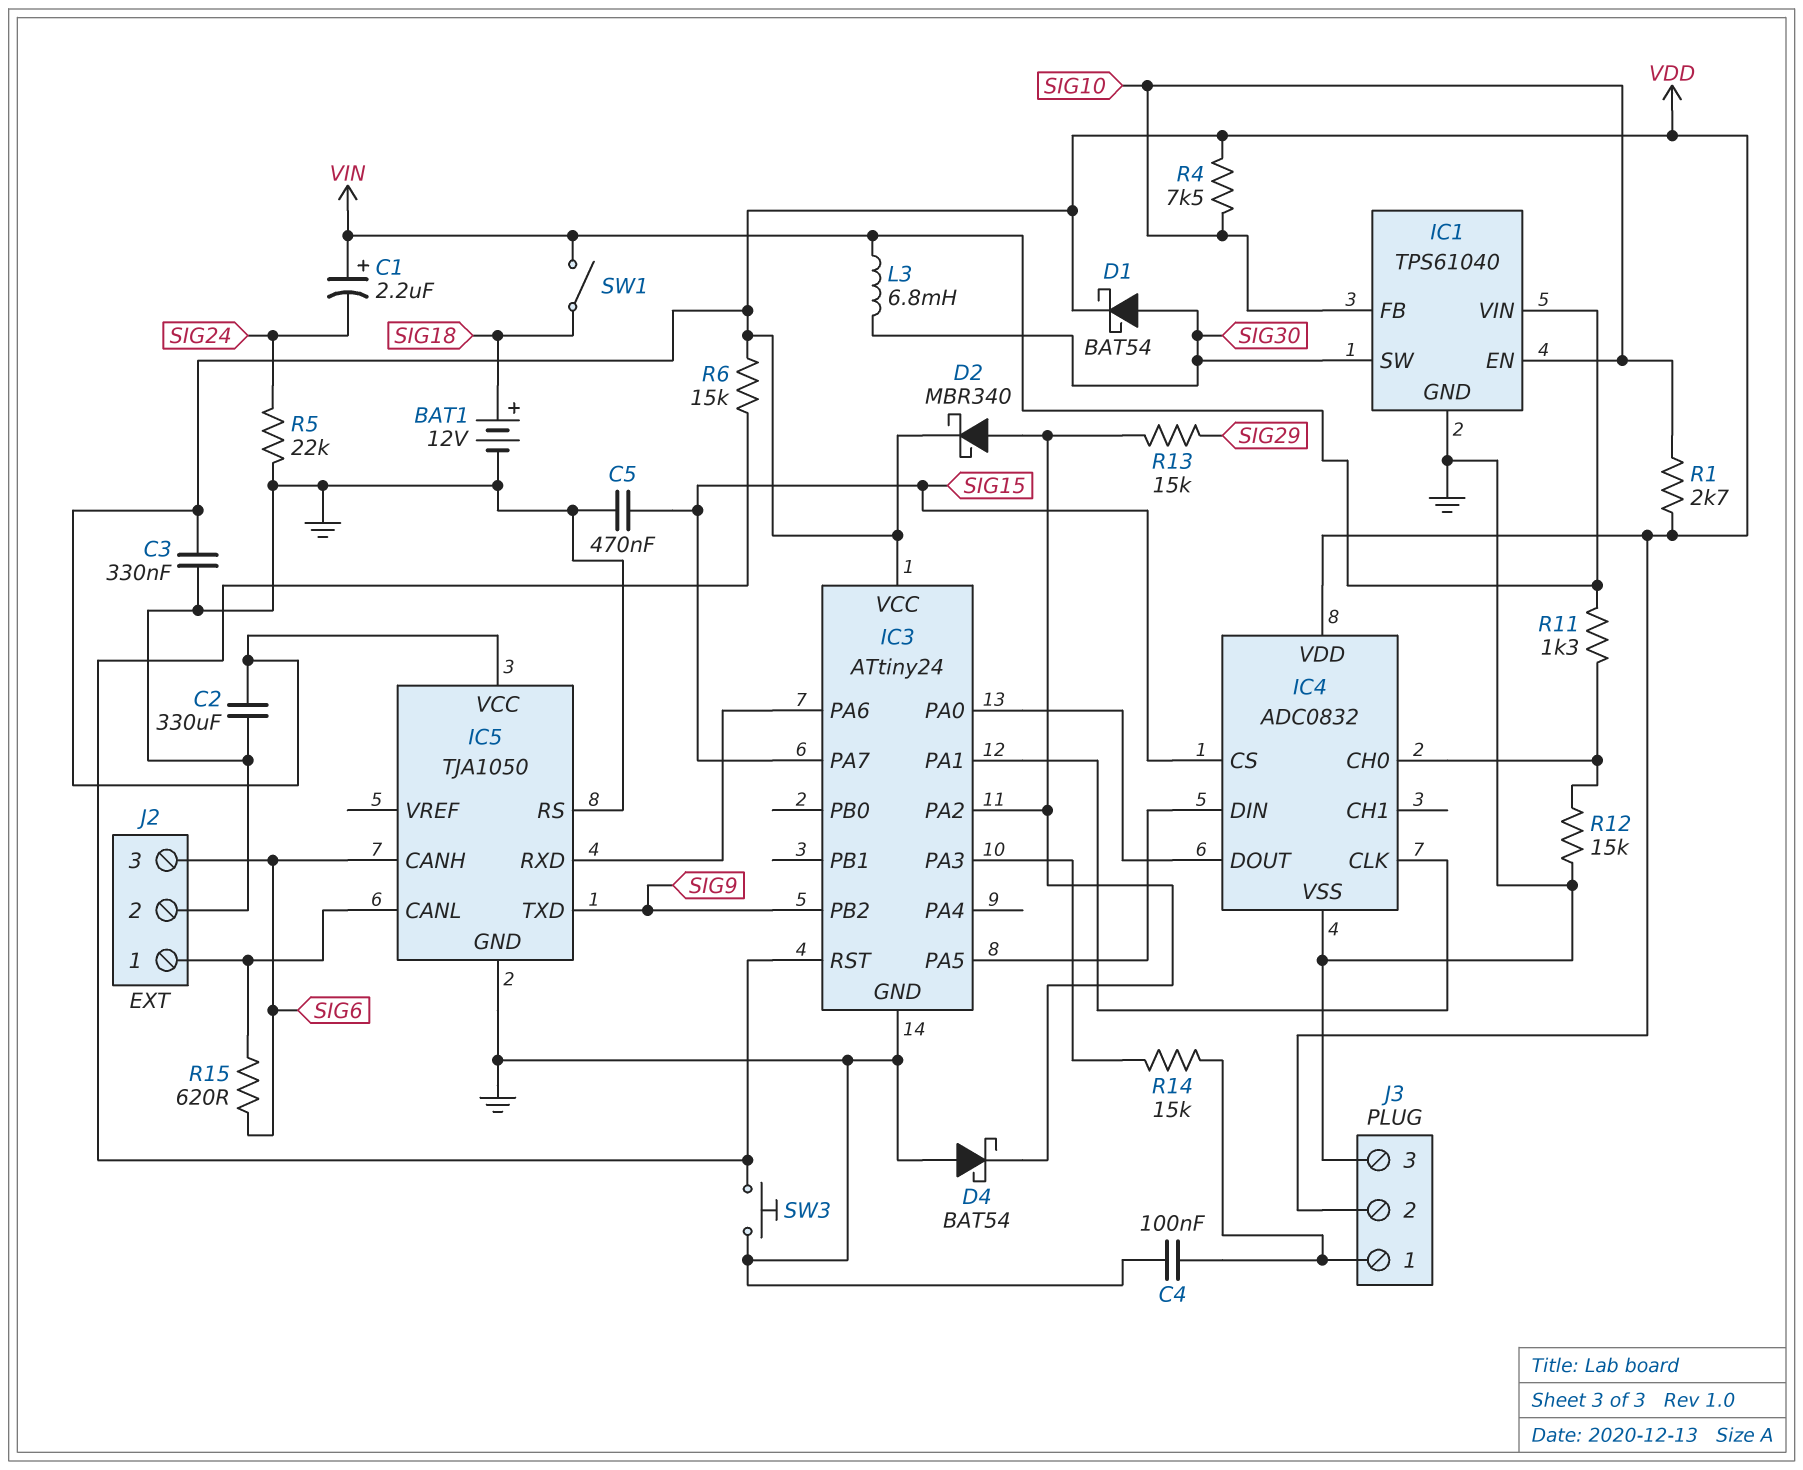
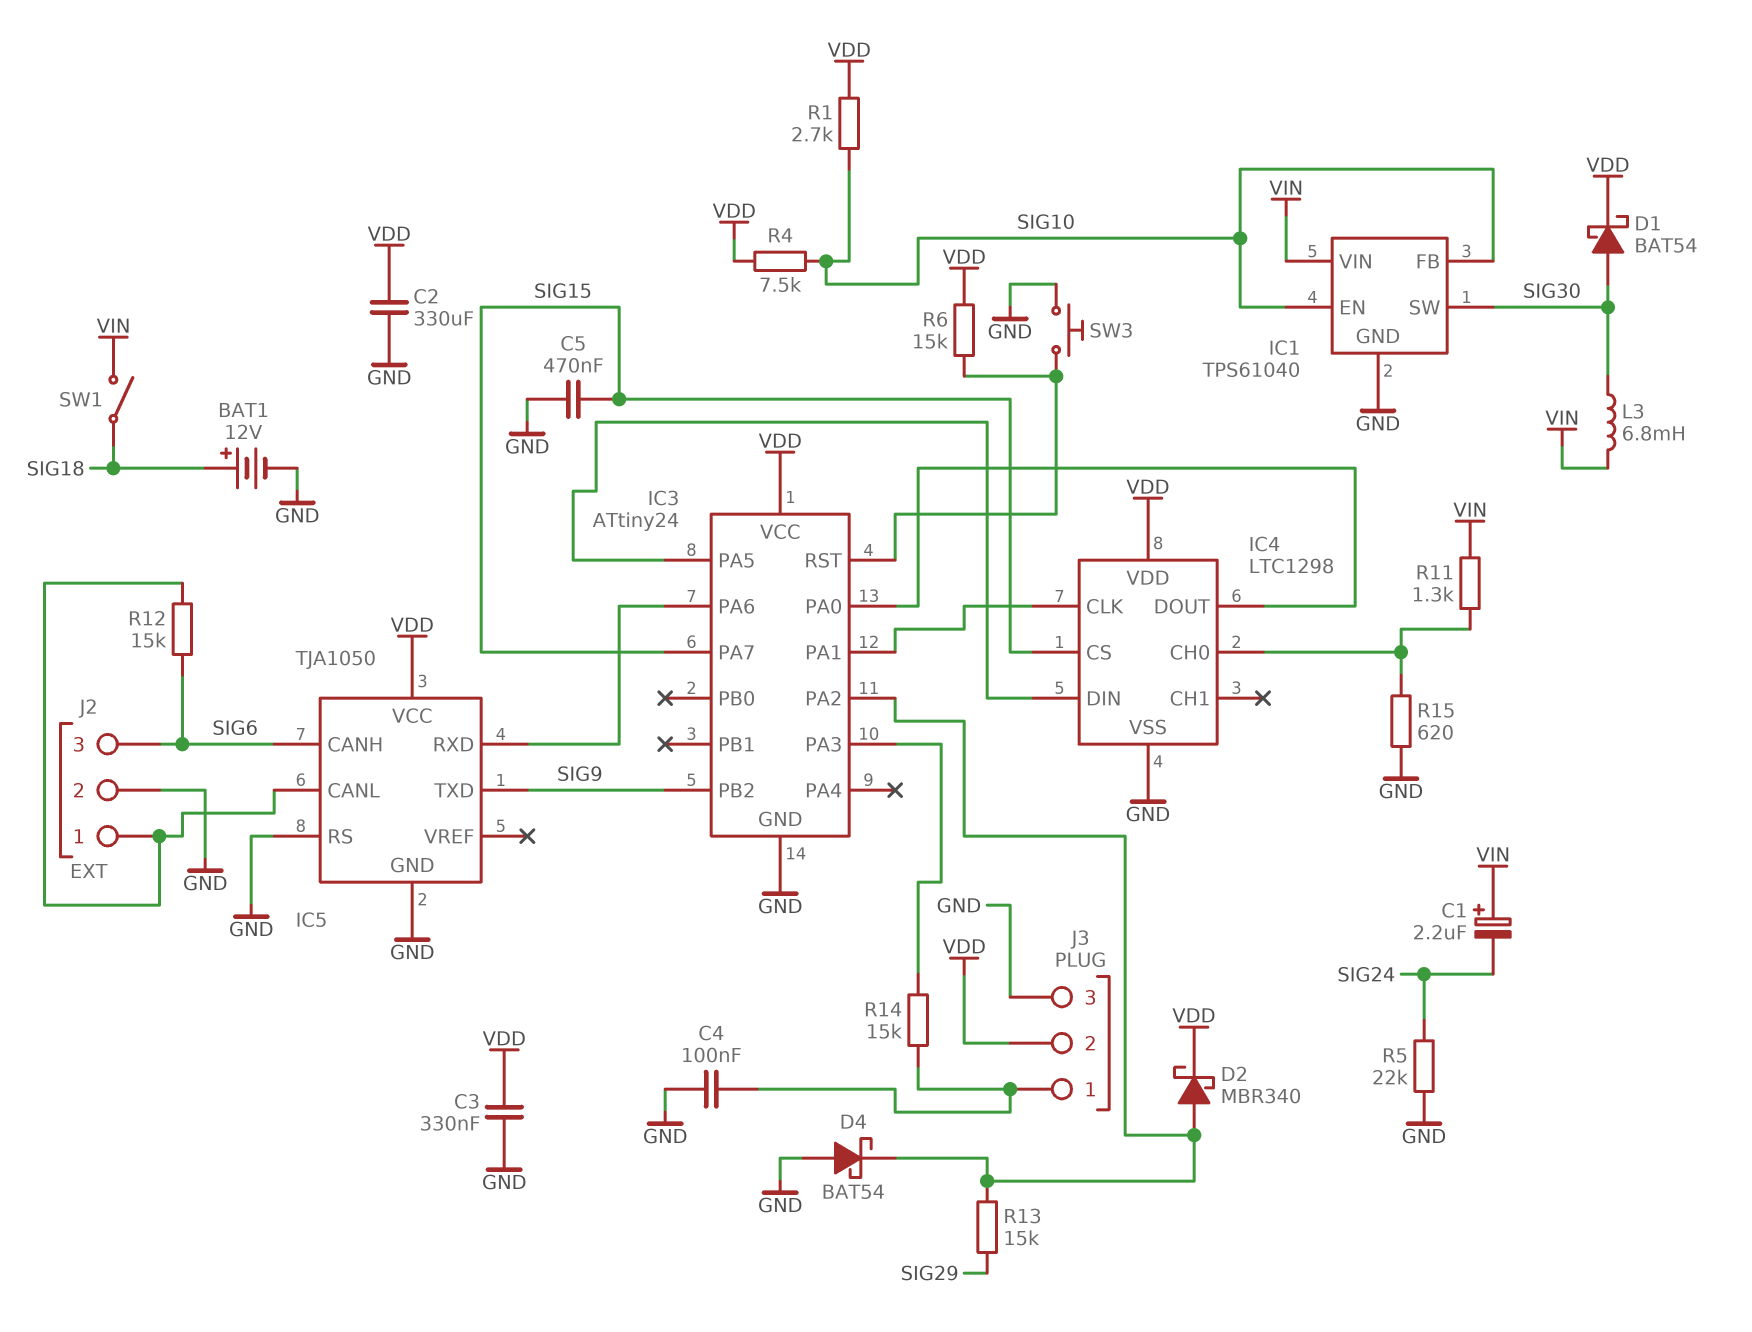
IC4: ADC0832 -> LTC1298
R12: 15k (GND, IC4/CH0) -> 15k (IC5/CANL, SIG6)
R15: 620 (IC5/CANL, SIG6) -> 620 (GND, IC4/CH0)

